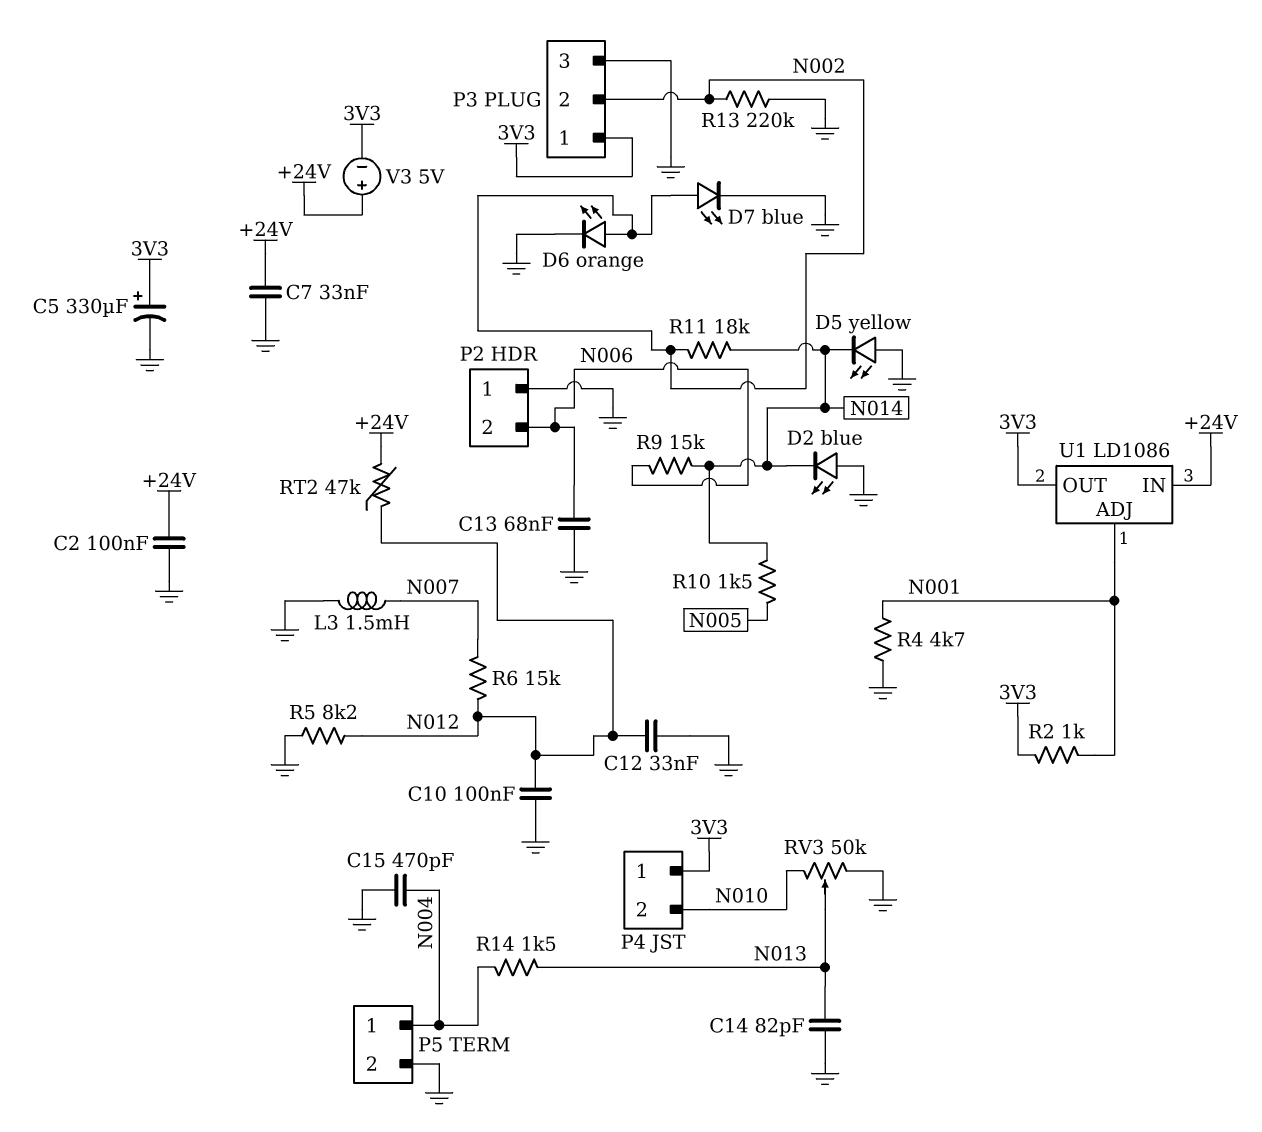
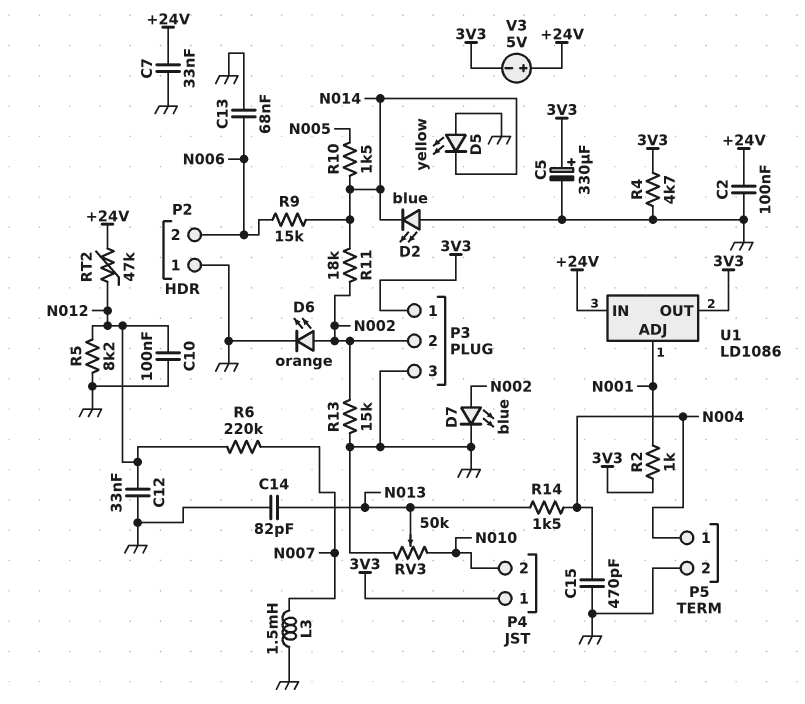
R4: 4.7k (GND, N001) -> 4.7k (3V3, GND)
R6: 15k (N007, N012) -> 220k (N007, N012)
R13: 220k (GND, N002) -> 15k (GND, N002)

